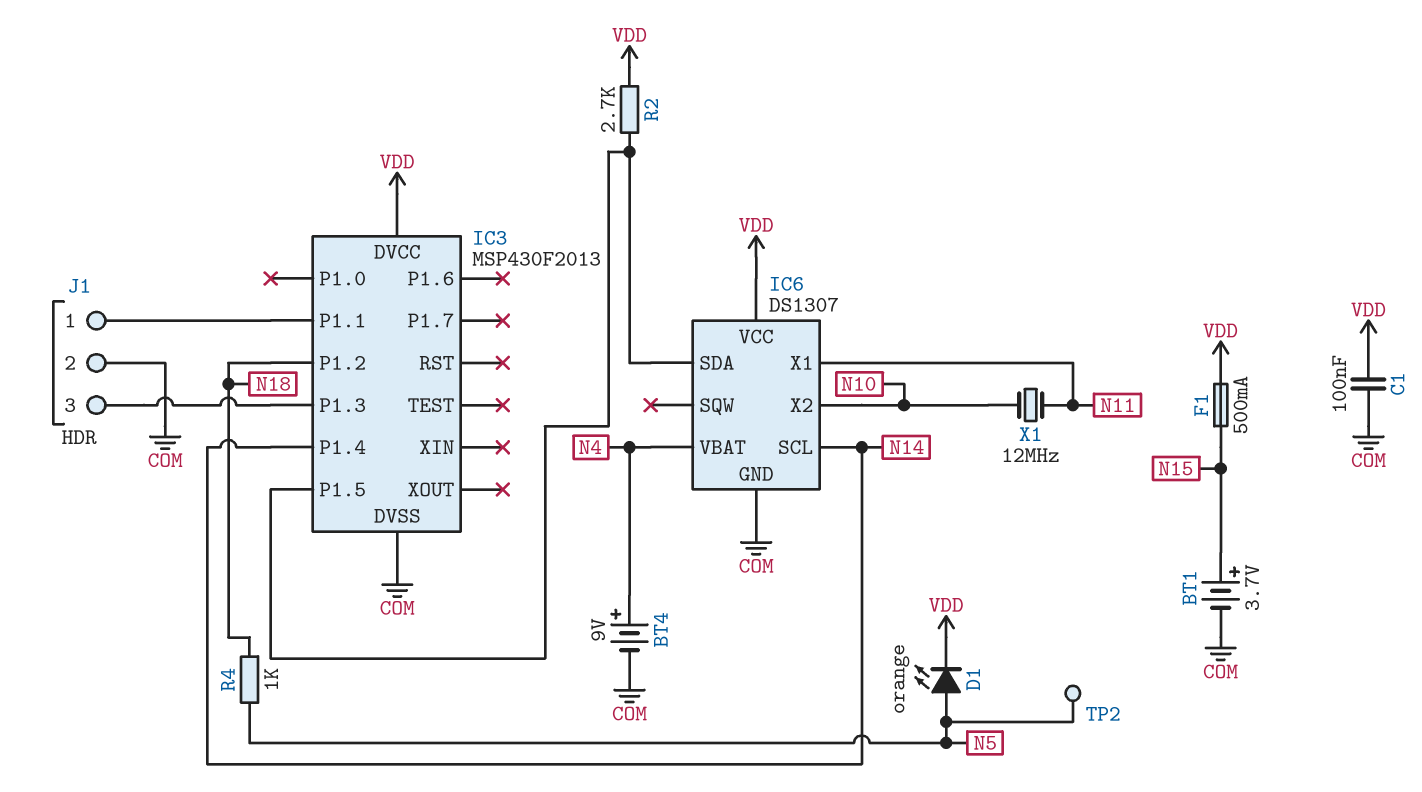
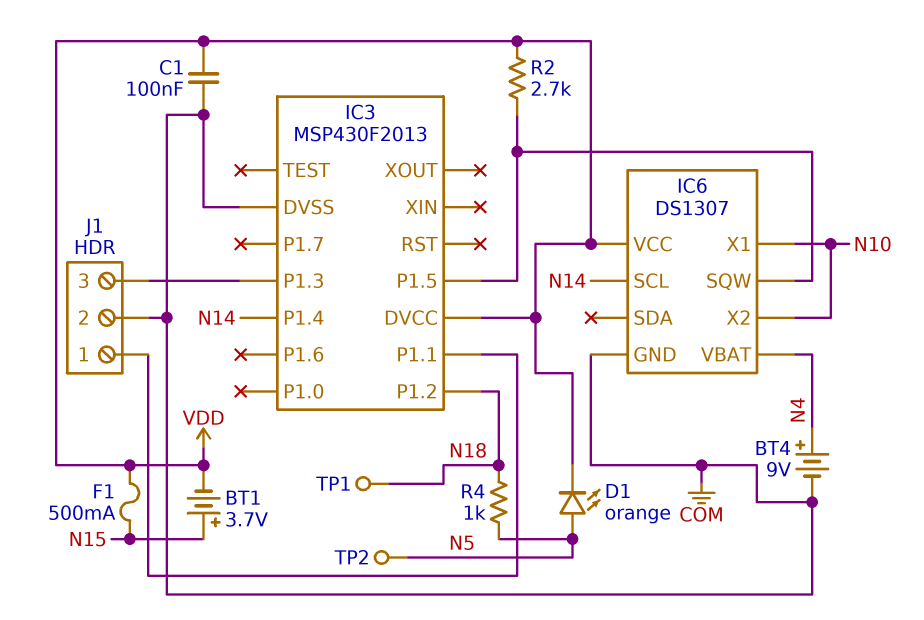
BT1: 3.7V (plus N15, minus COM) -> 3.7V (plus N15, minus VDD)
IC6 pin SDA: IC3/P1.5 -> none
IC6 pin SQW: none -> IC3/P1.5
IC6 pin X1: N11 -> N10
TP1: none -> test point (N18)
X1: 12MHz (N10, N11) -> none

